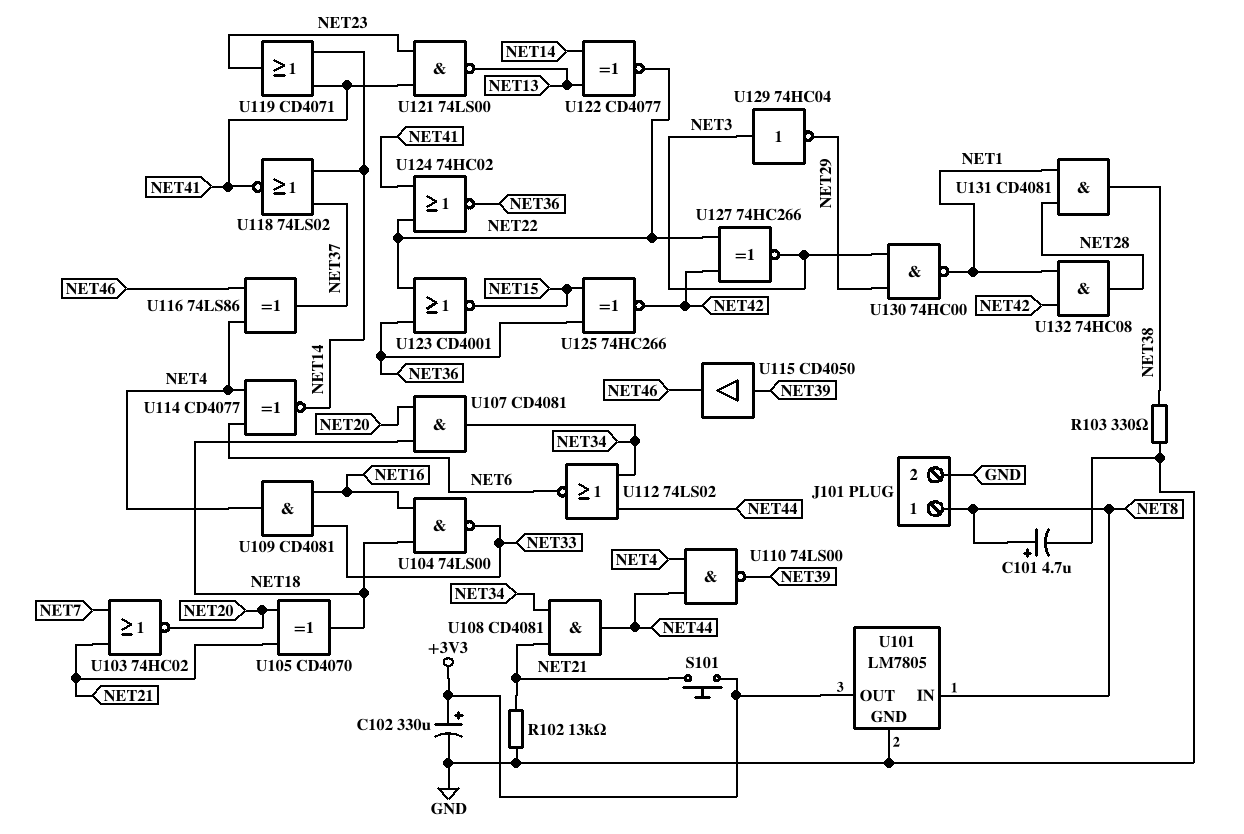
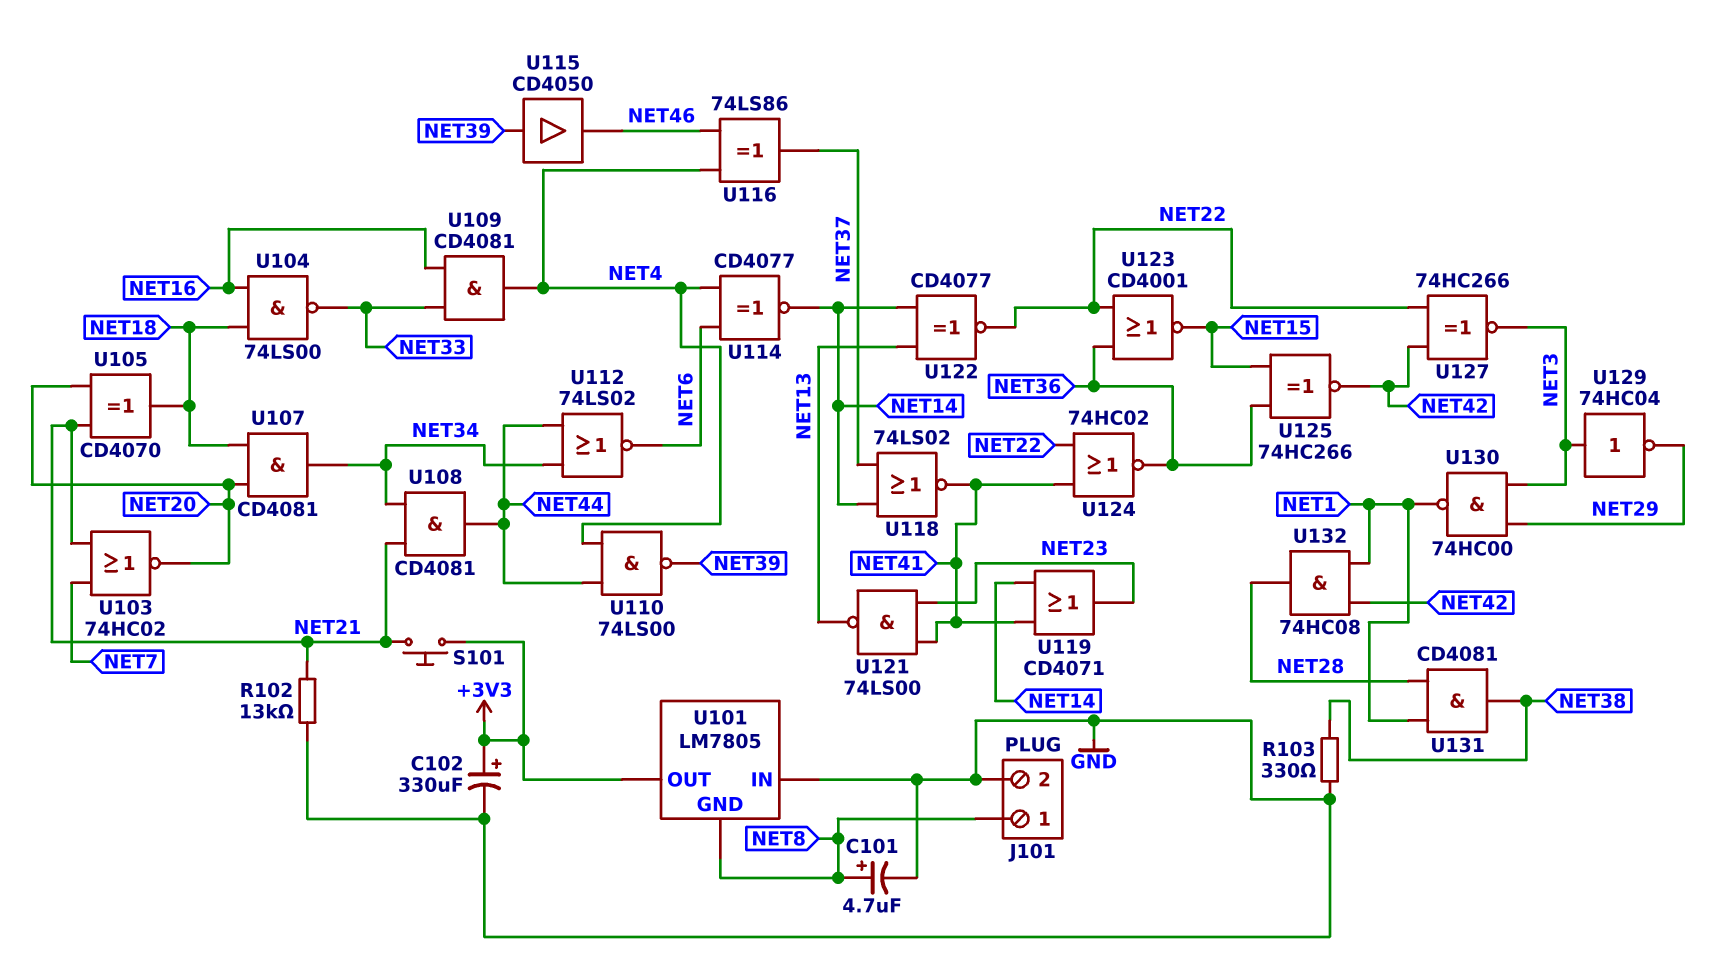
U101 pin GND: GND -> NET8
U101 pin IN: NET8 -> GND

